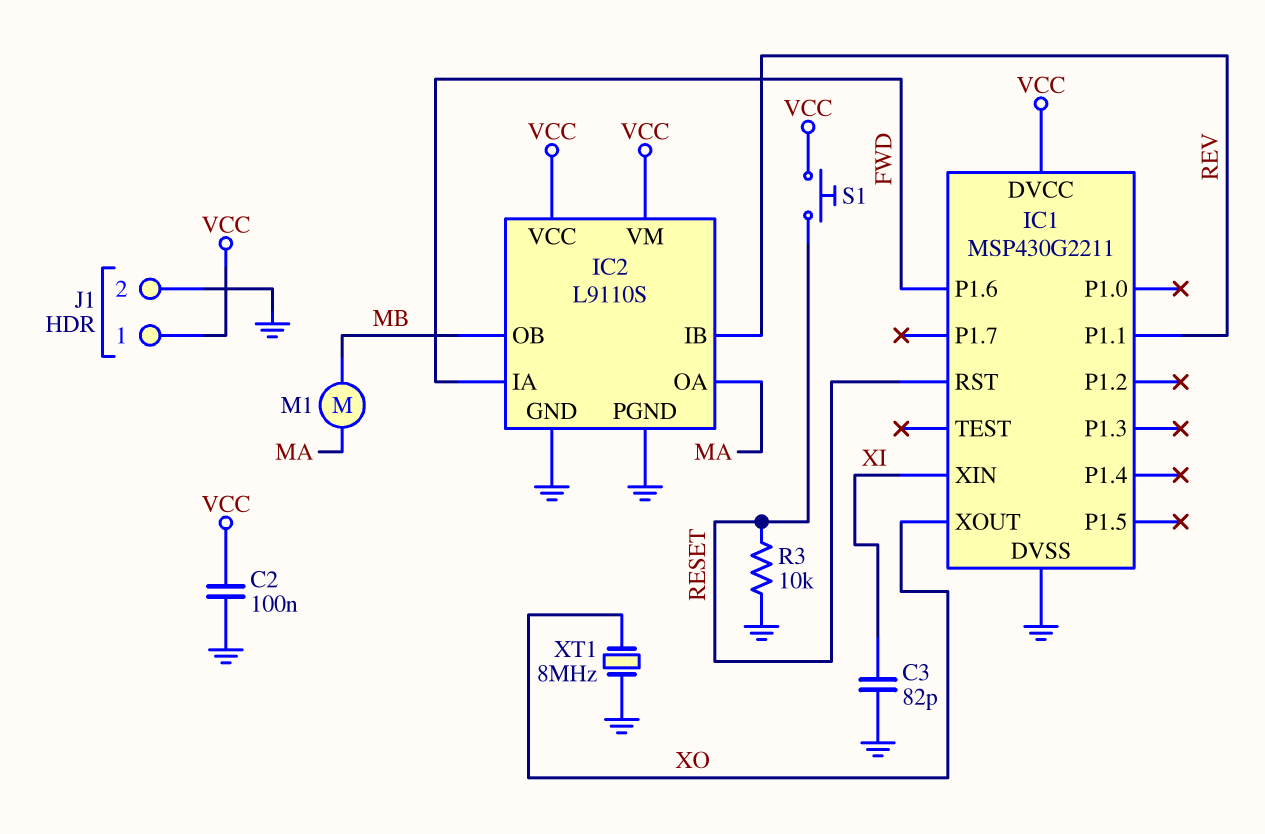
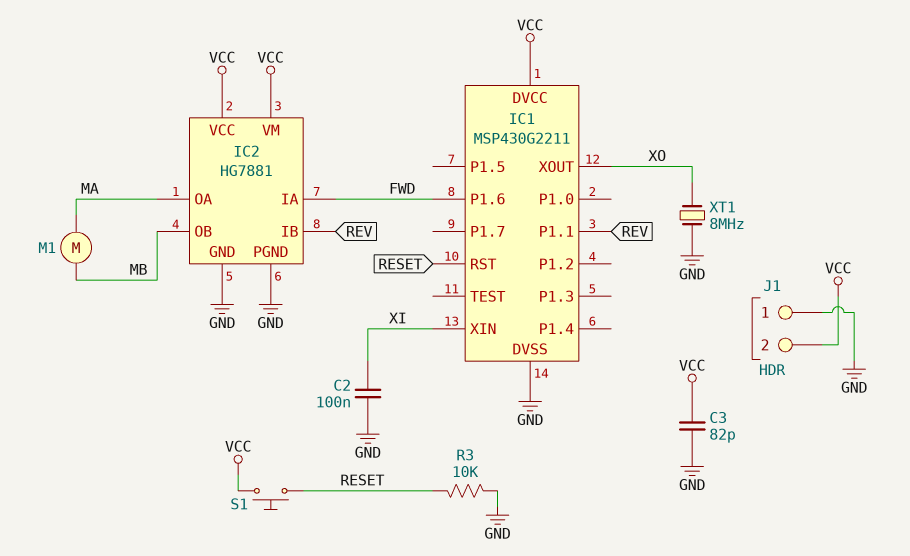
C2: 100nF (GND, VCC) -> 100nF (GND, XI)
C3: 82pF (GND, XI) -> 82pF (GND, VCC)
IC2: L9110S -> HG7881
J1 pin 1: VCC -> GND
J1 pin 2: GND -> VCC

